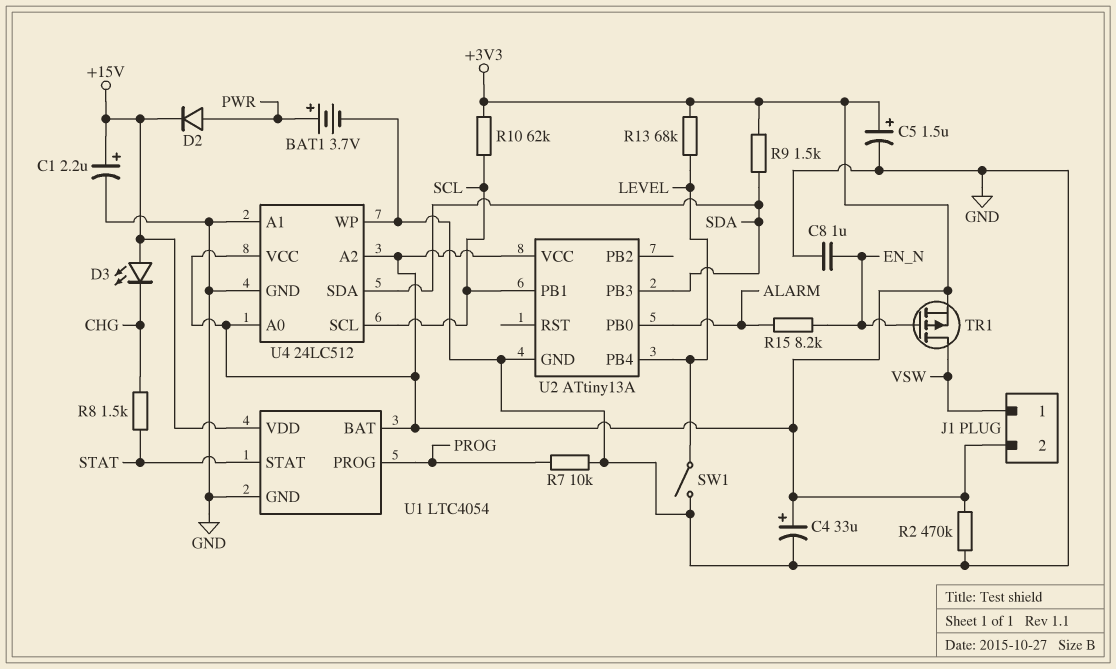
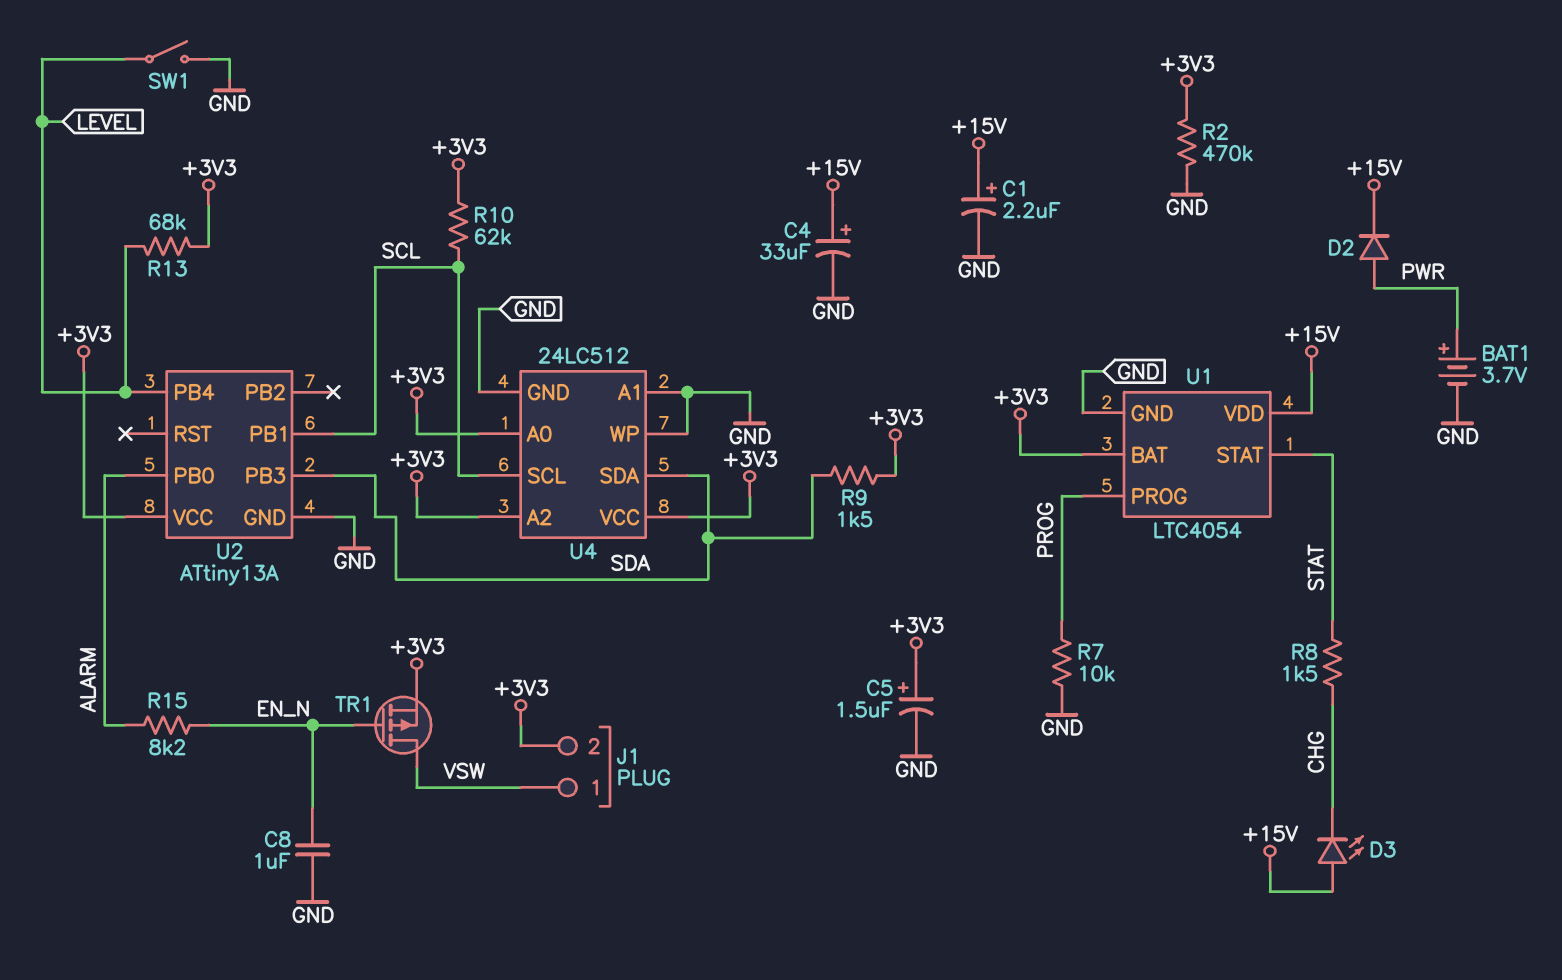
C4: 33uF (plus +3V3, minus GND) -> 33uF (plus +15V, minus GND)

